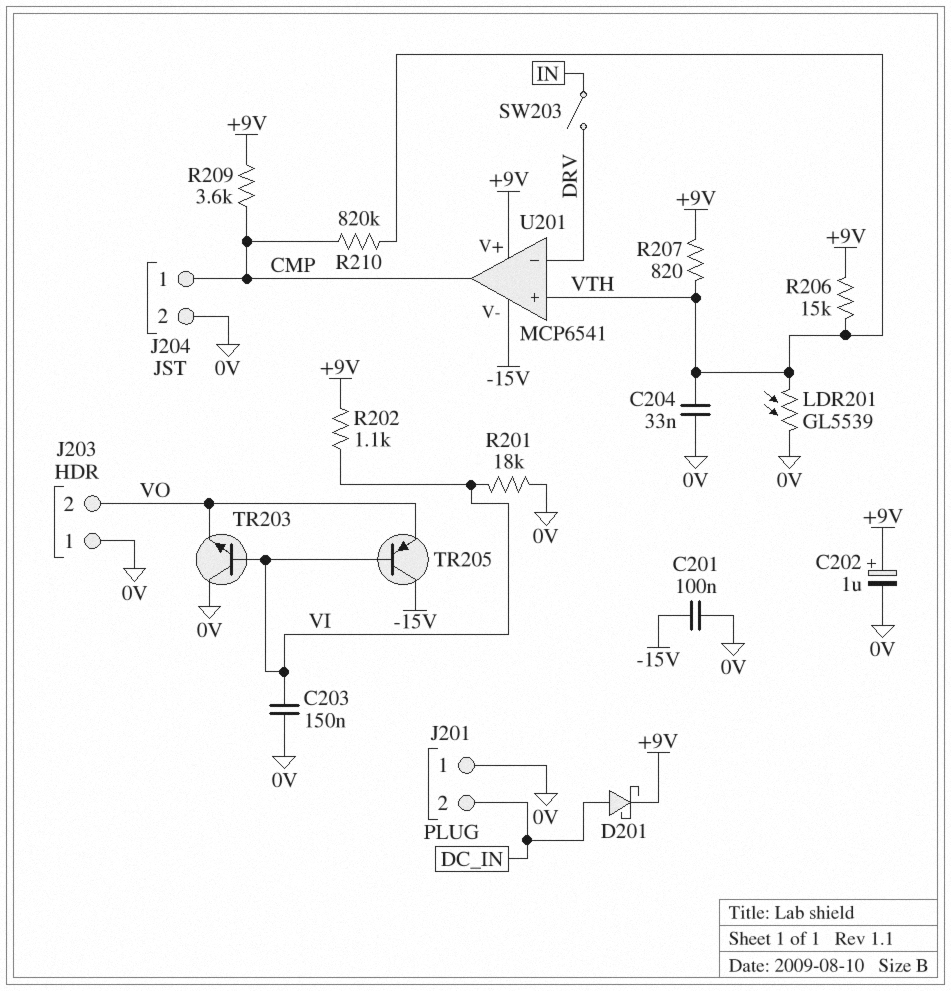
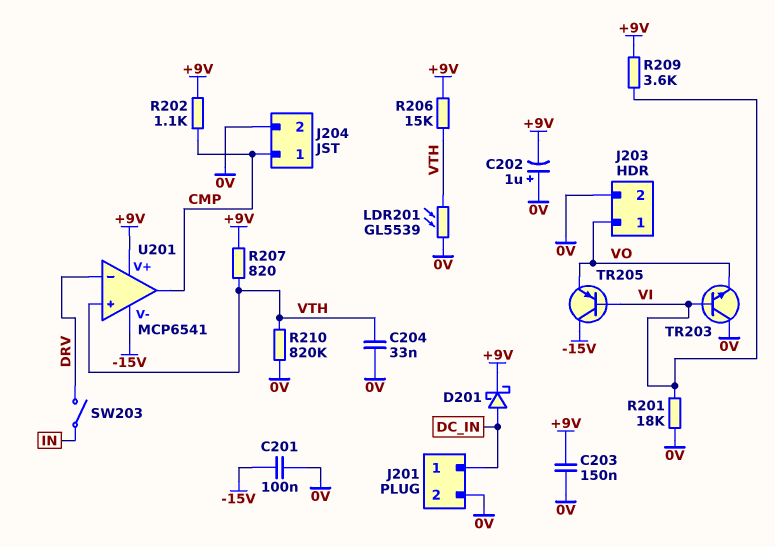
C202: 1uF (plus +9V, minus 0V) -> 1uF (plus 0V, minus +9V)
C203: 150nF (0V, VI) -> 150nF (+9V, 0V)
J201 pin 1: 0V -> DC_IN
J201 pin 2: DC_IN -> 0V
J203 pin 1: 0V -> VO
J203 pin 2: VO -> 0V
R202: 1.1k (+9V, VI) -> 1.1k (+9V, CMP)
R209: 3.6k (+9V, CMP) -> 3.6k (+9V, VI)
R210: 820k (CMP, VTH) -> 820k (0V, VTH)

